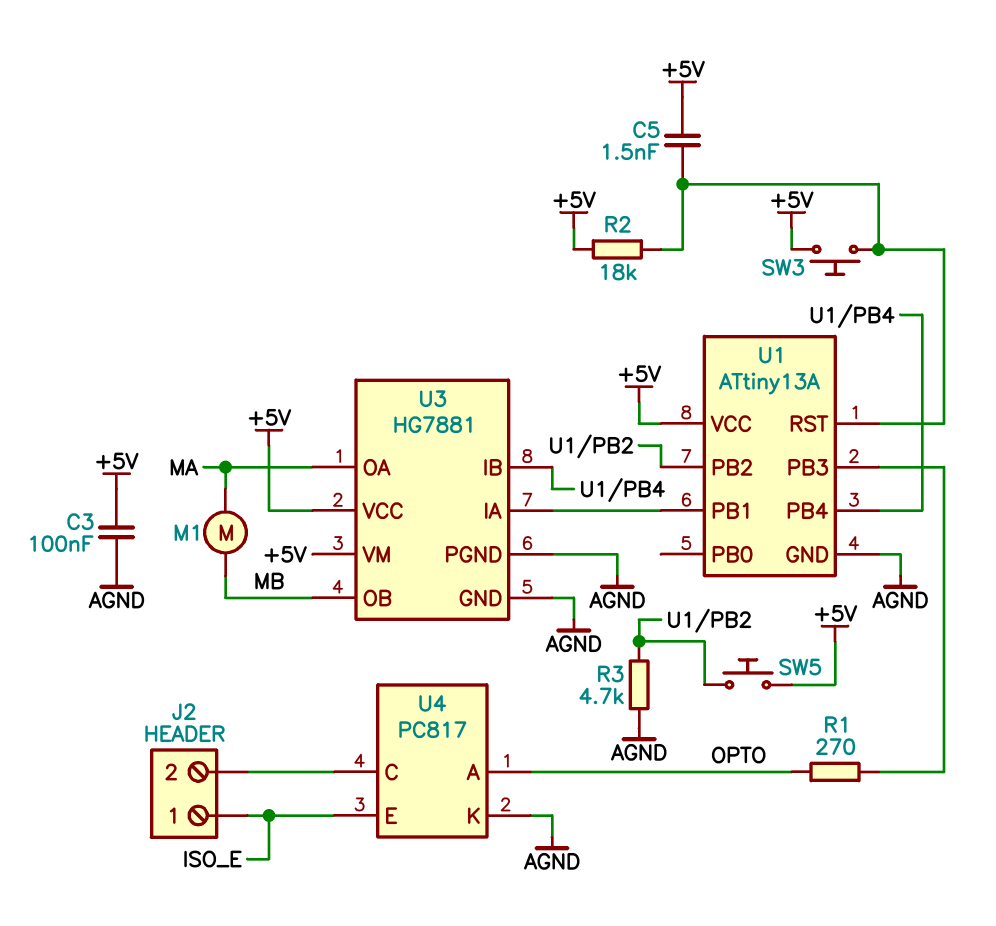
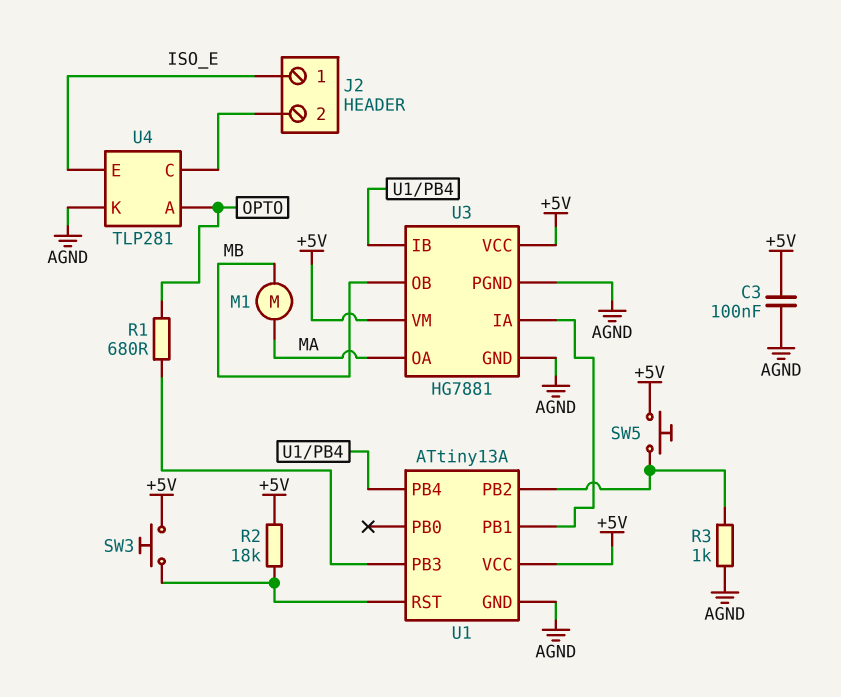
C5: 1.5nF (+5V, U1/RST) -> none
R1: 270 (OPTO, U1/PB3) -> 680 (OPTO, U1/PB3)
R3: 4.7k (AGND, U1/PB2) -> 1k (AGND, U1/PB2)
U4: PC817 -> TLP281

